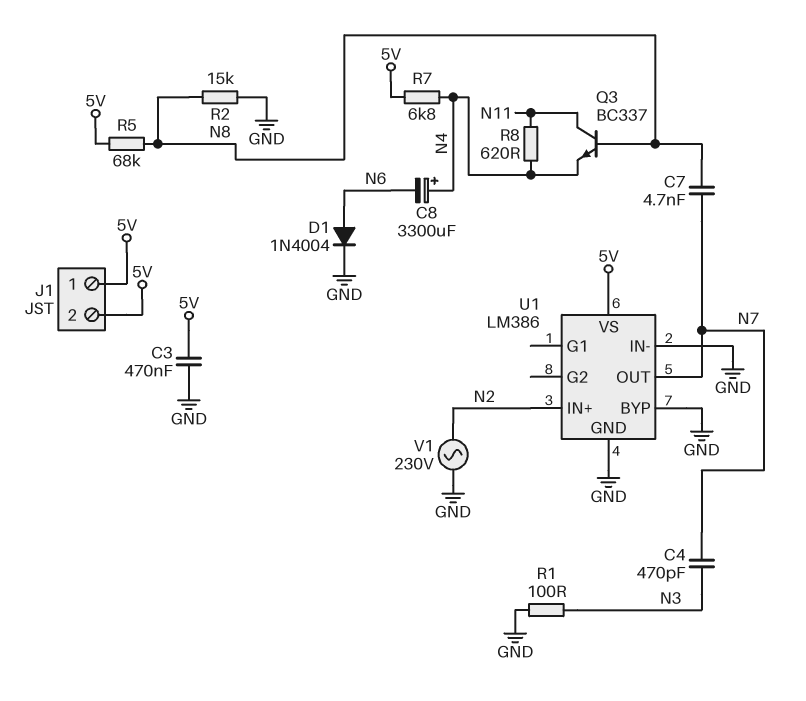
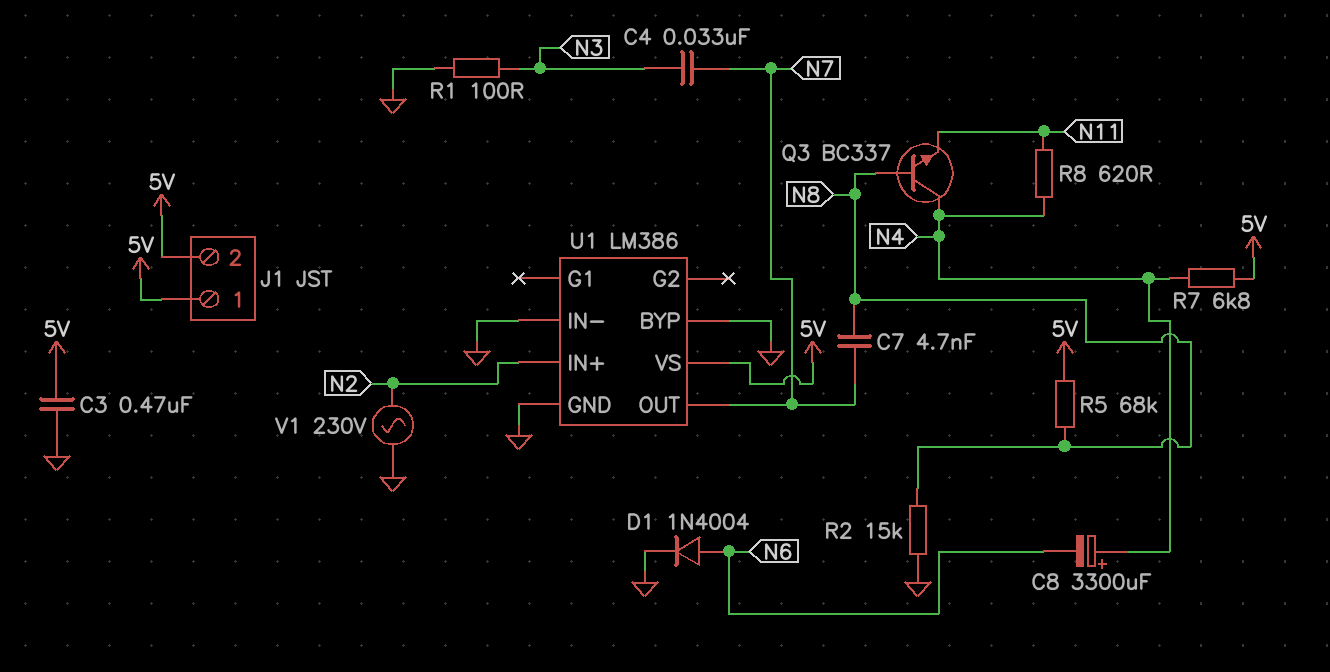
C4: 470pF (N3, N7) -> 33nF (N3, N7)
Q3: NPN BC337 (B N8, C N11, E N4) -> NPN BC337 (B N8, C N4, E N11)

